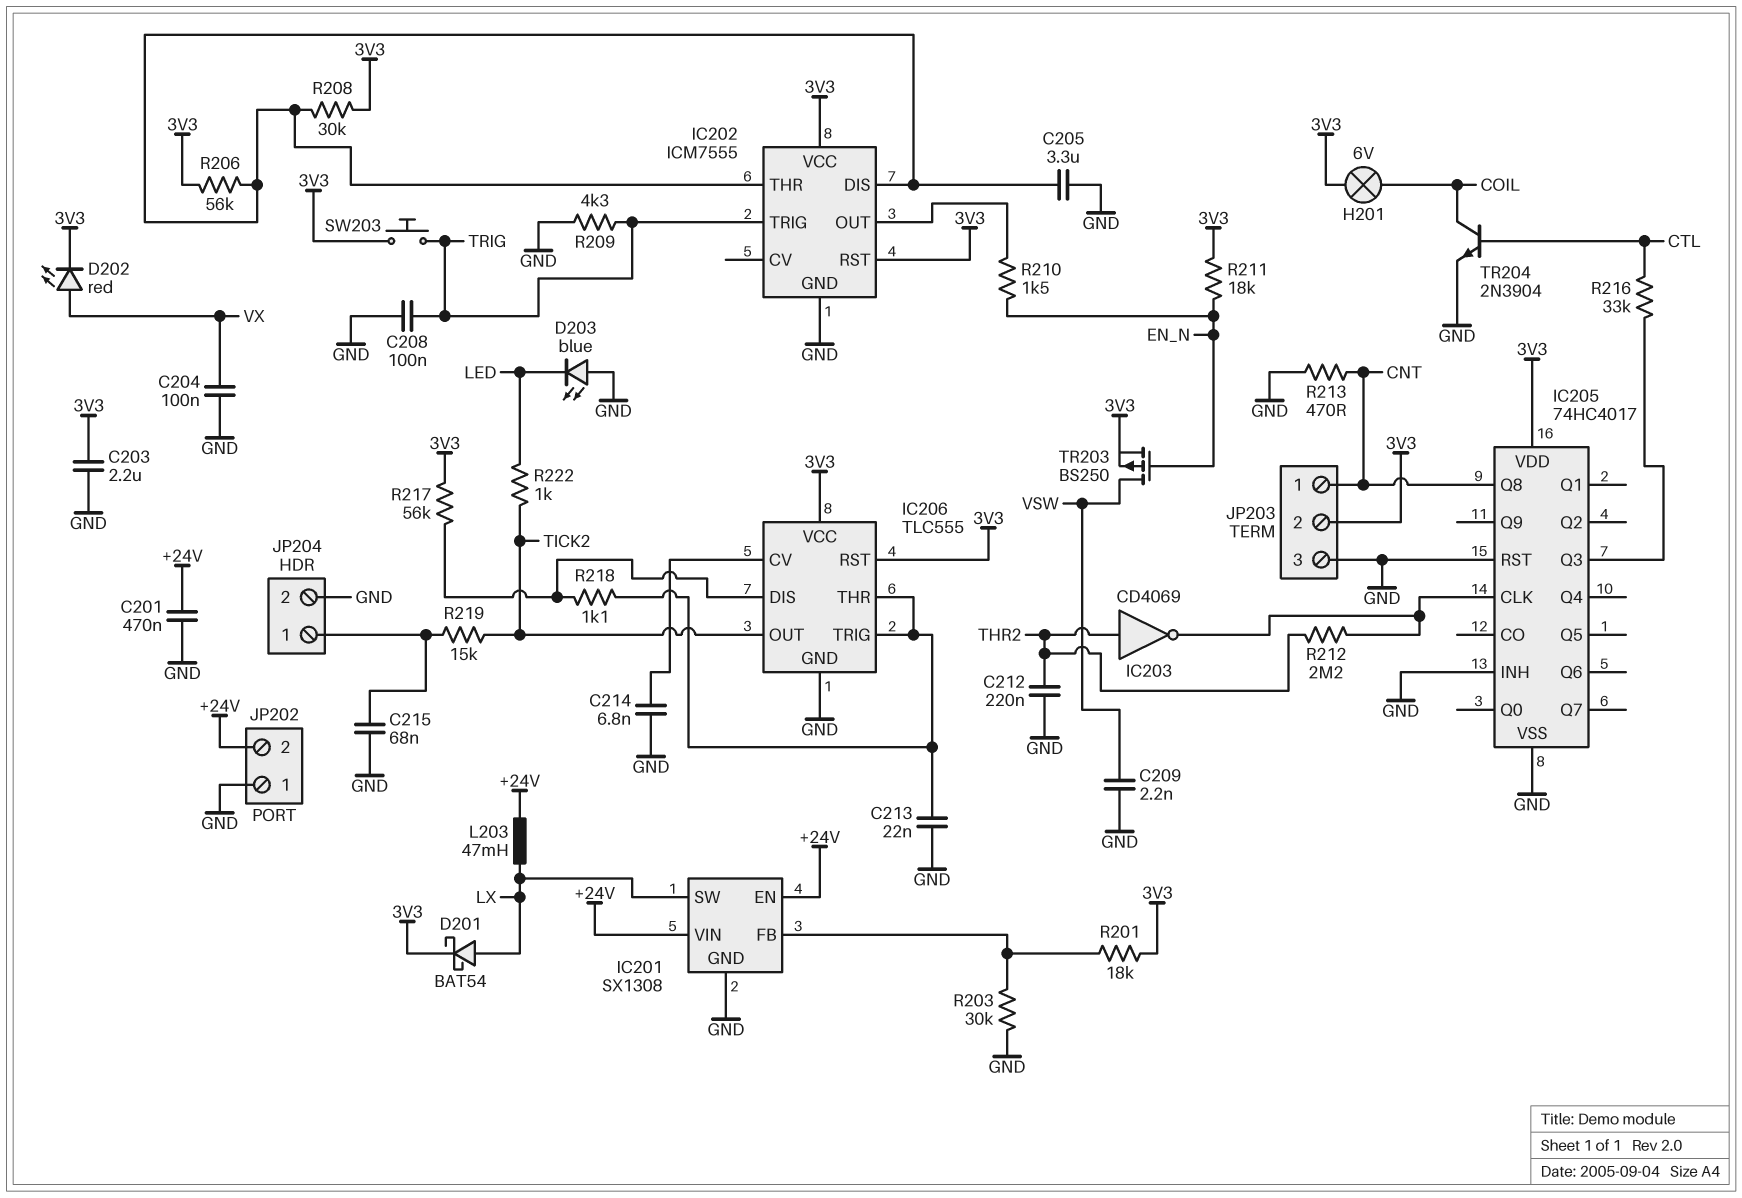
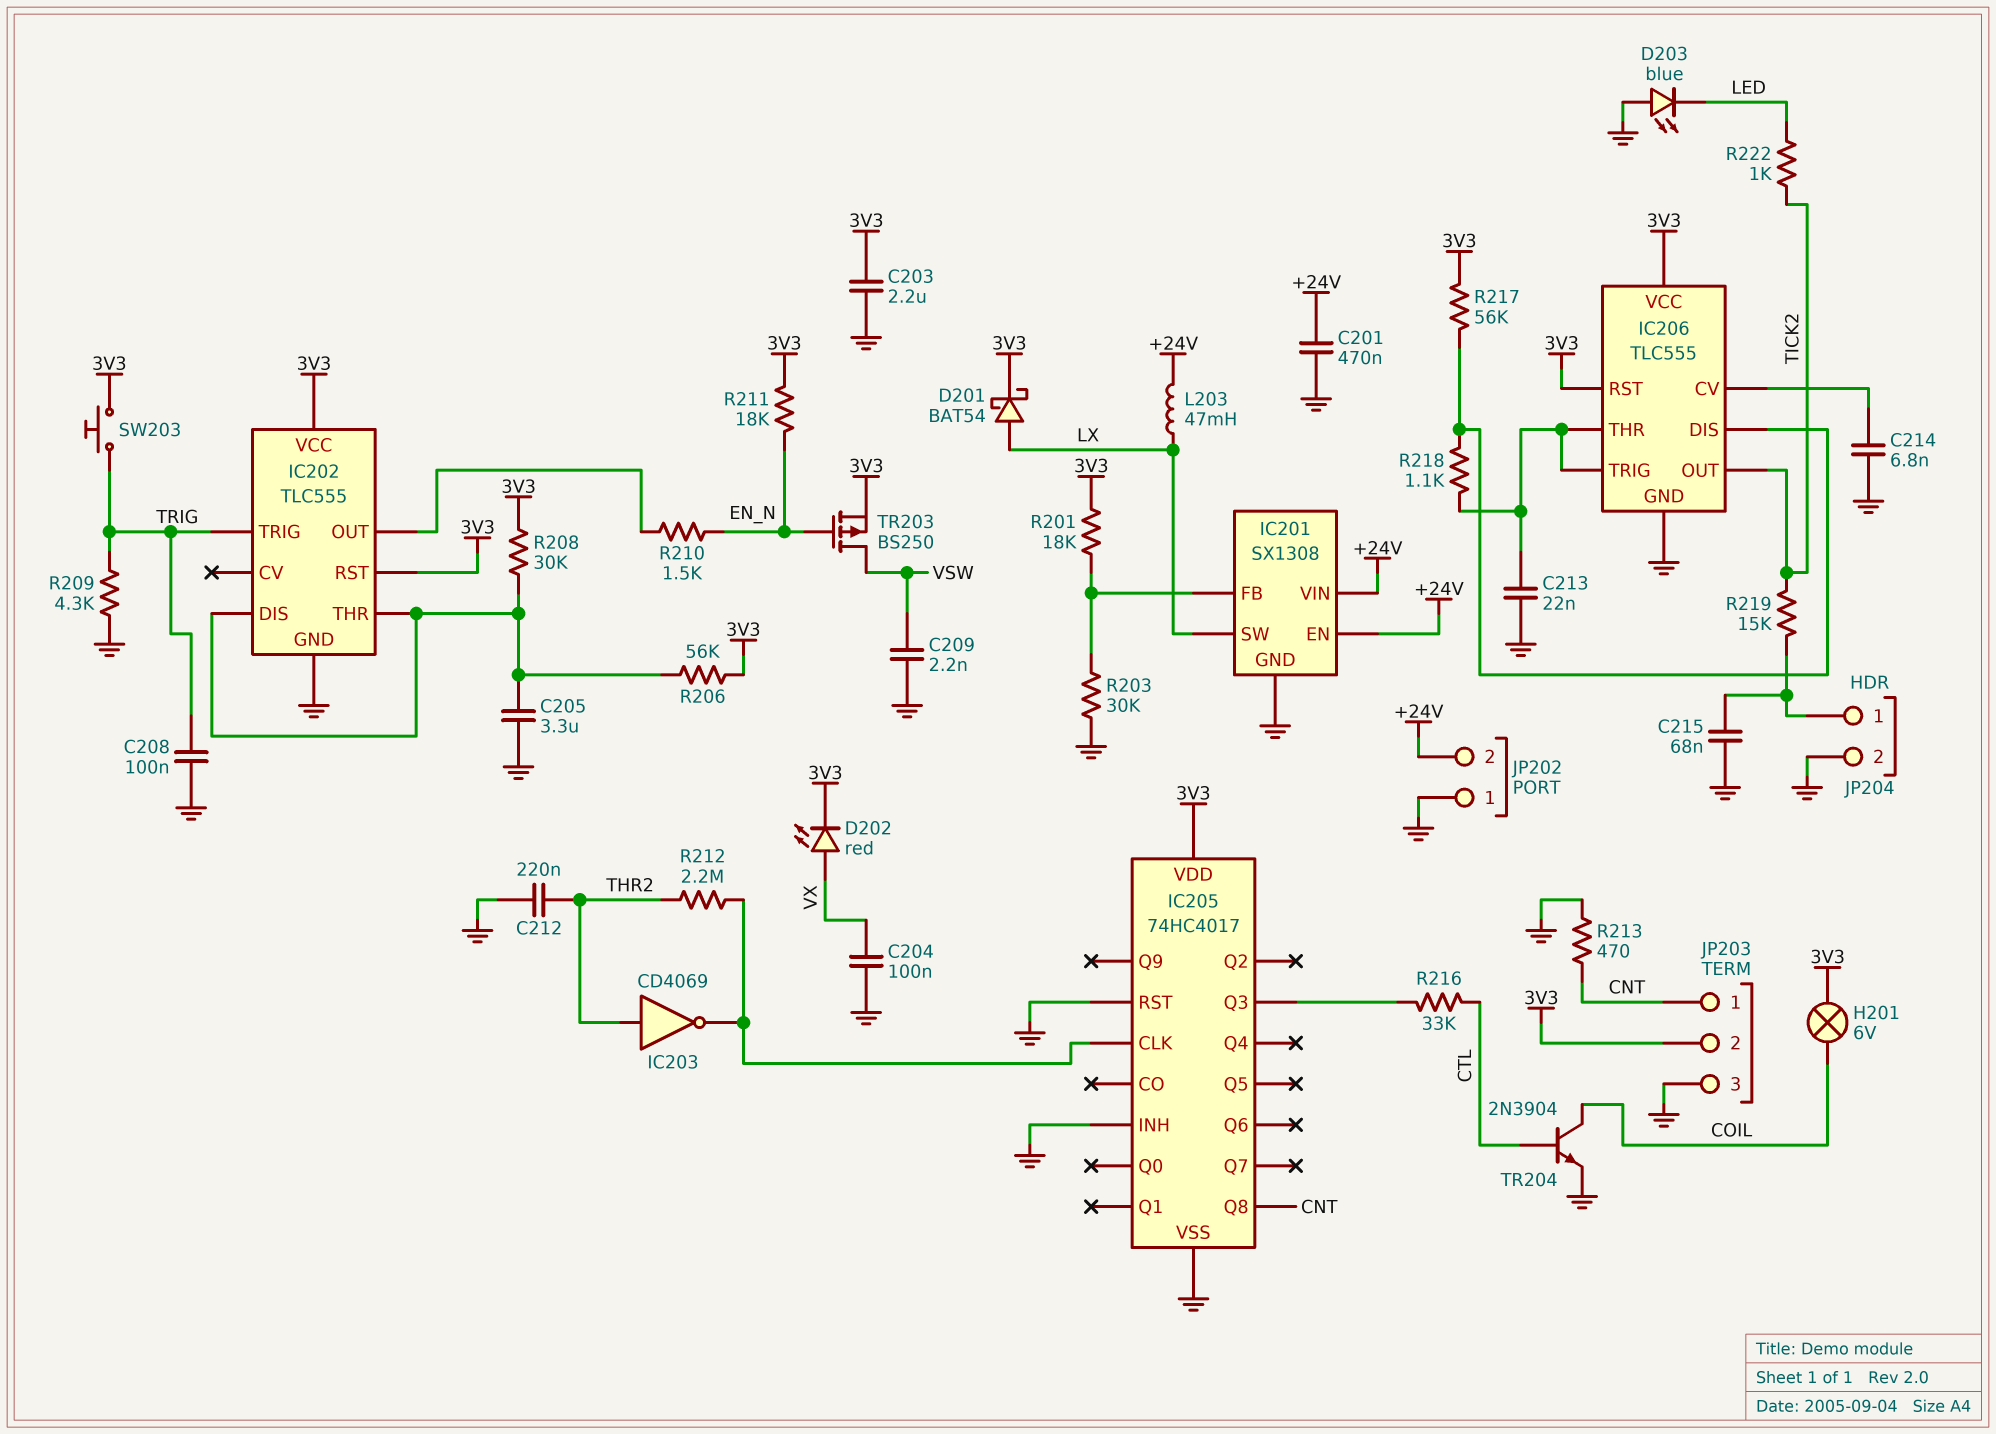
IC202: ICM7555 -> TLC555

